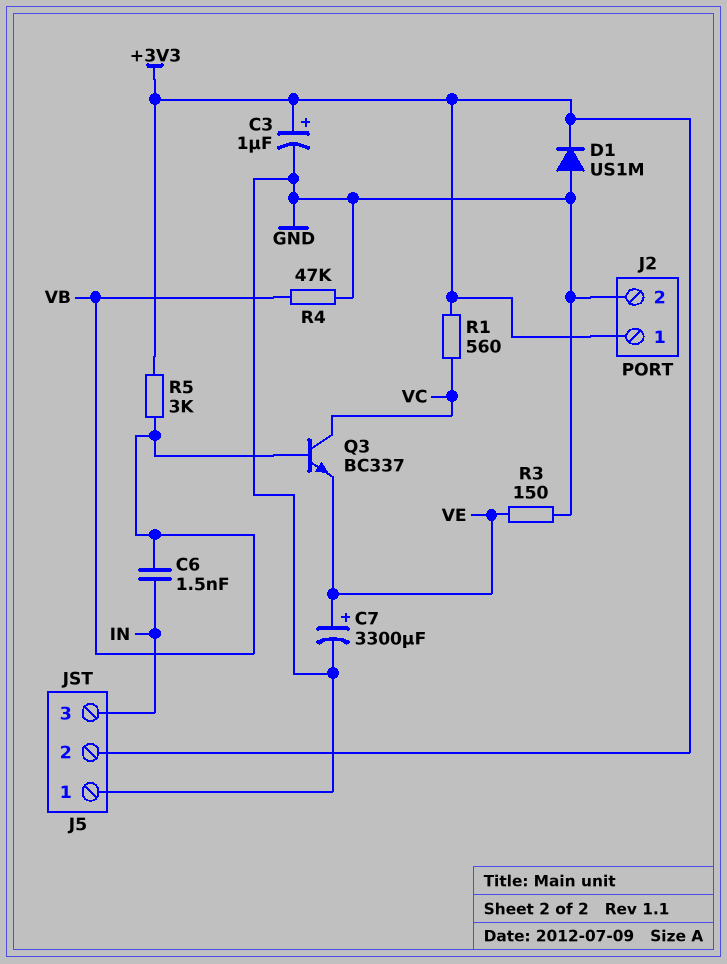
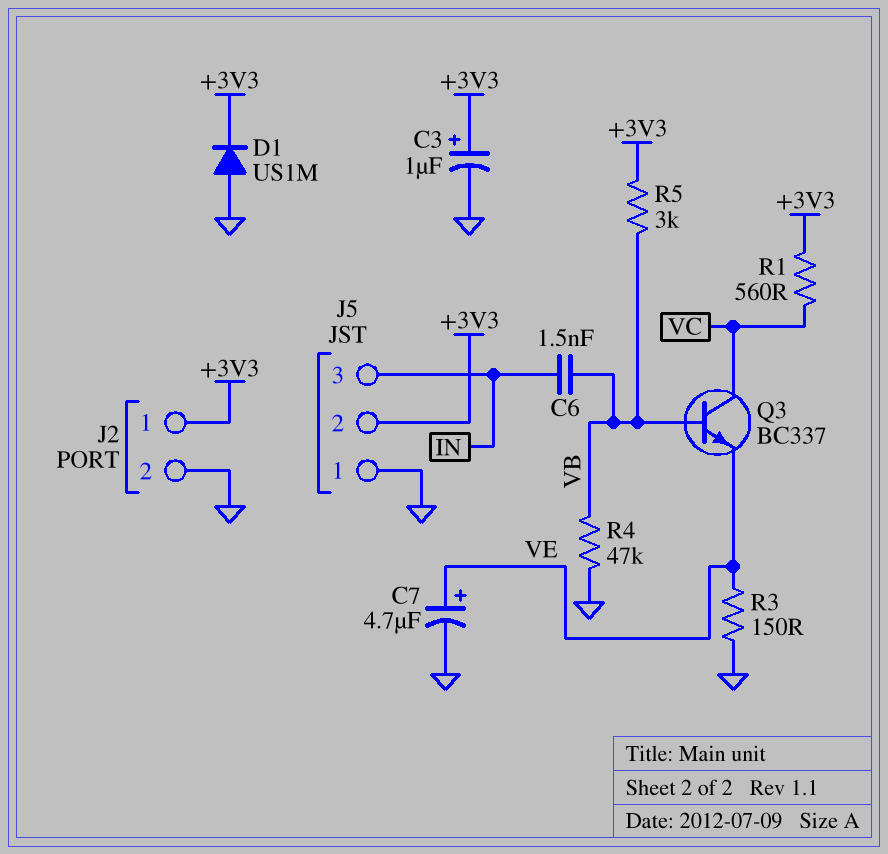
C7: 3300uF (plus VE, minus GND) -> 4.7uF (plus VE, minus GND)

